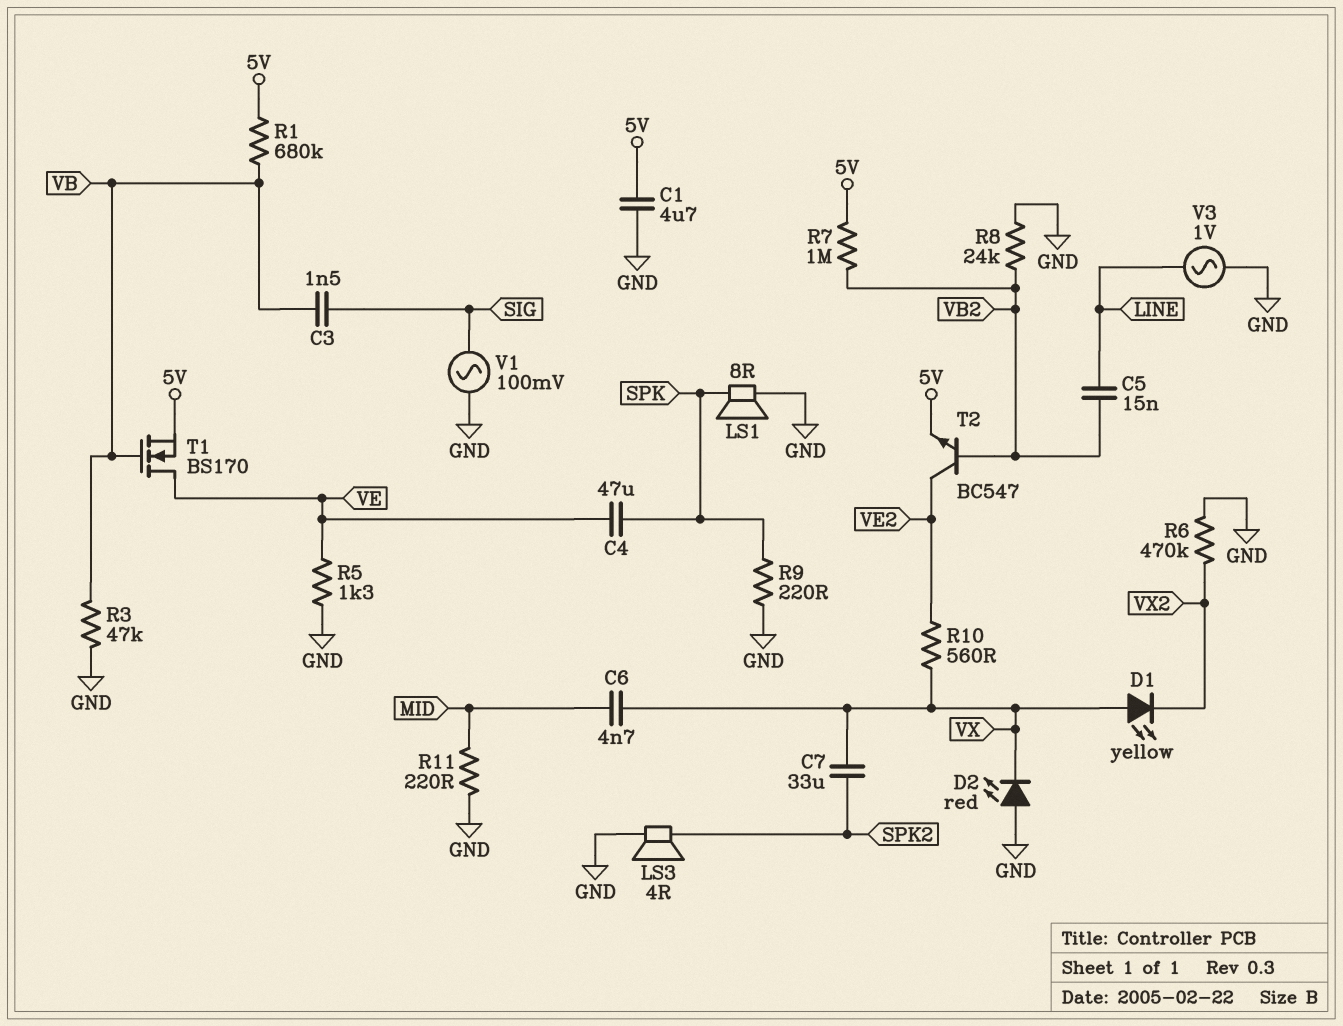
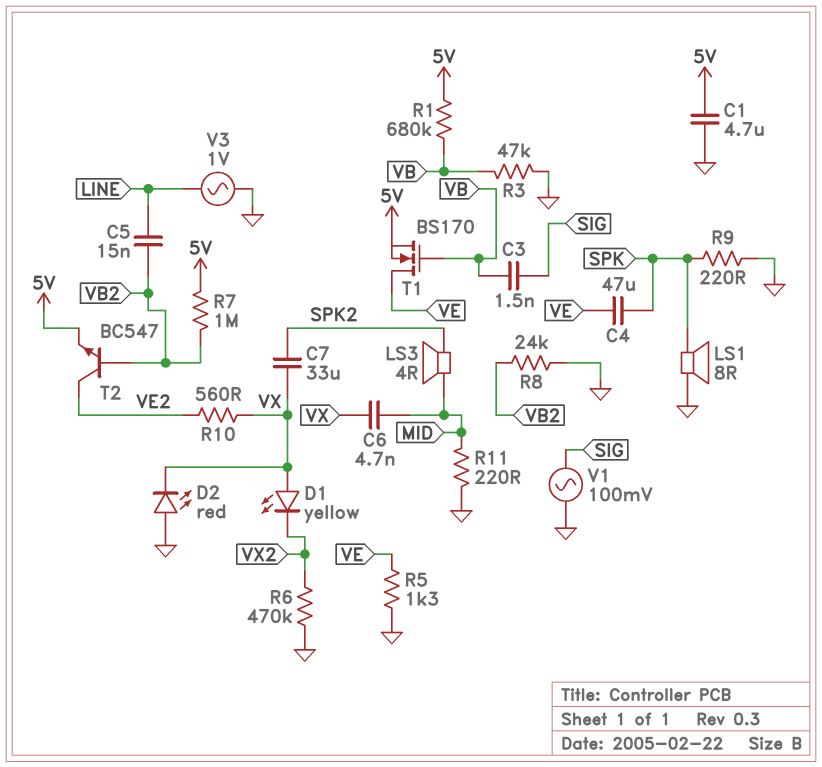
LS3: speaker 4R (GND, SPK2) -> speaker 4R (MID, SPK2)

